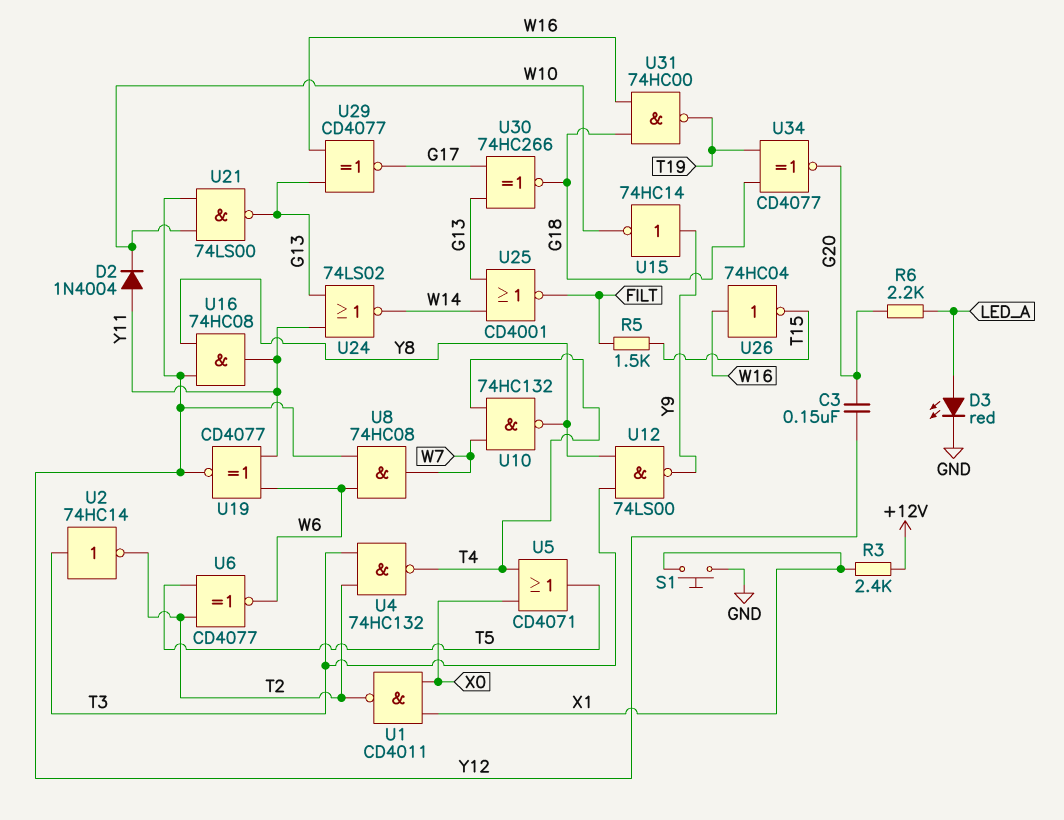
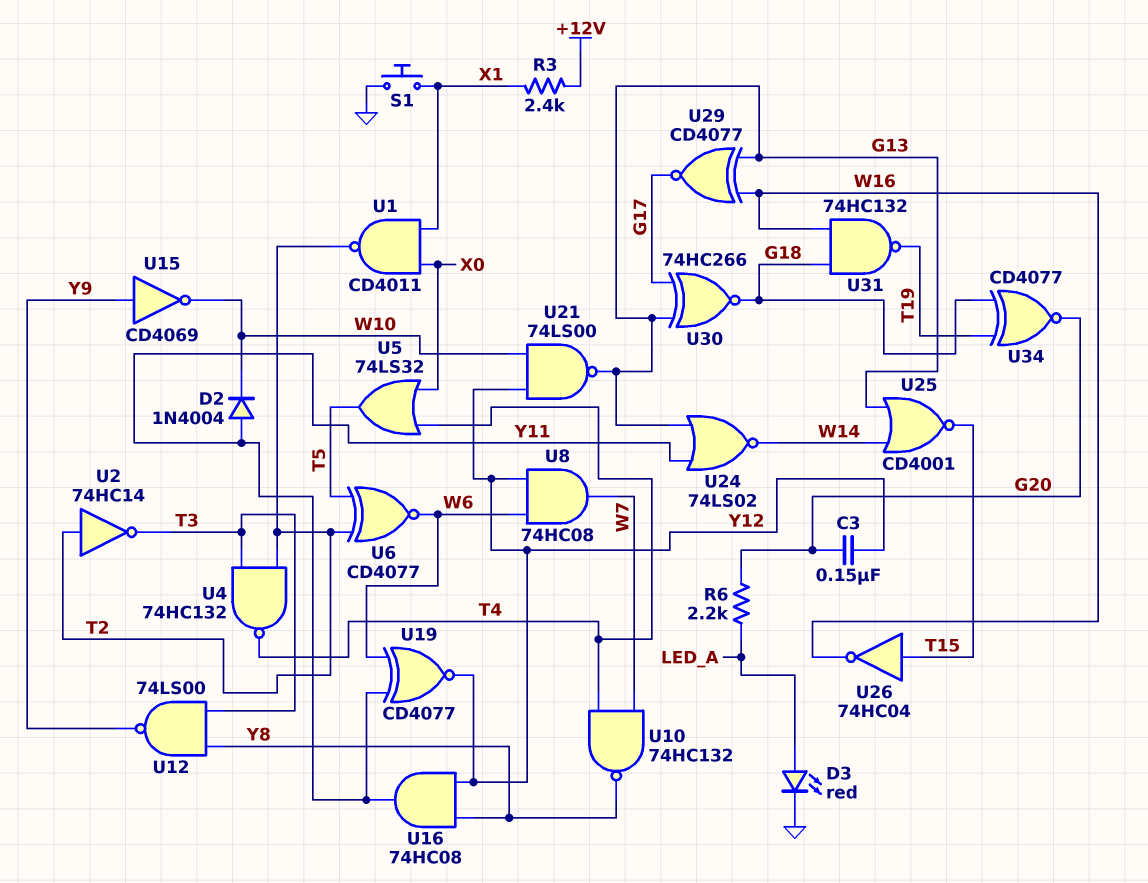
R5: 1.5k (FILT, T15) -> none
U2: NOT 74HC14 (in T3, out T2) -> NOT 74HC14 (in T2, out T3)
U5: OR CD4071 (in T4, in X0, out T5) -> OR 74LS32 (in T4, in X0, out T5)
U15: NOT 74HC14 (in Y9, out W10) -> NOT CD4069 (in Y9, out W10)
U25: NOR CD4001 (in G13, in W14, out FILT) -> NOR CD4001 (in G13, in W14, out T15)
U26: NOT 74HC04 (in W16, out T15) -> NOT 74HC04 (in T15, out W16)
U31: NAND 74HC00 (in G18, in W16, out T19) -> NAND 74HC132 (in G18, in W16, out T19)

